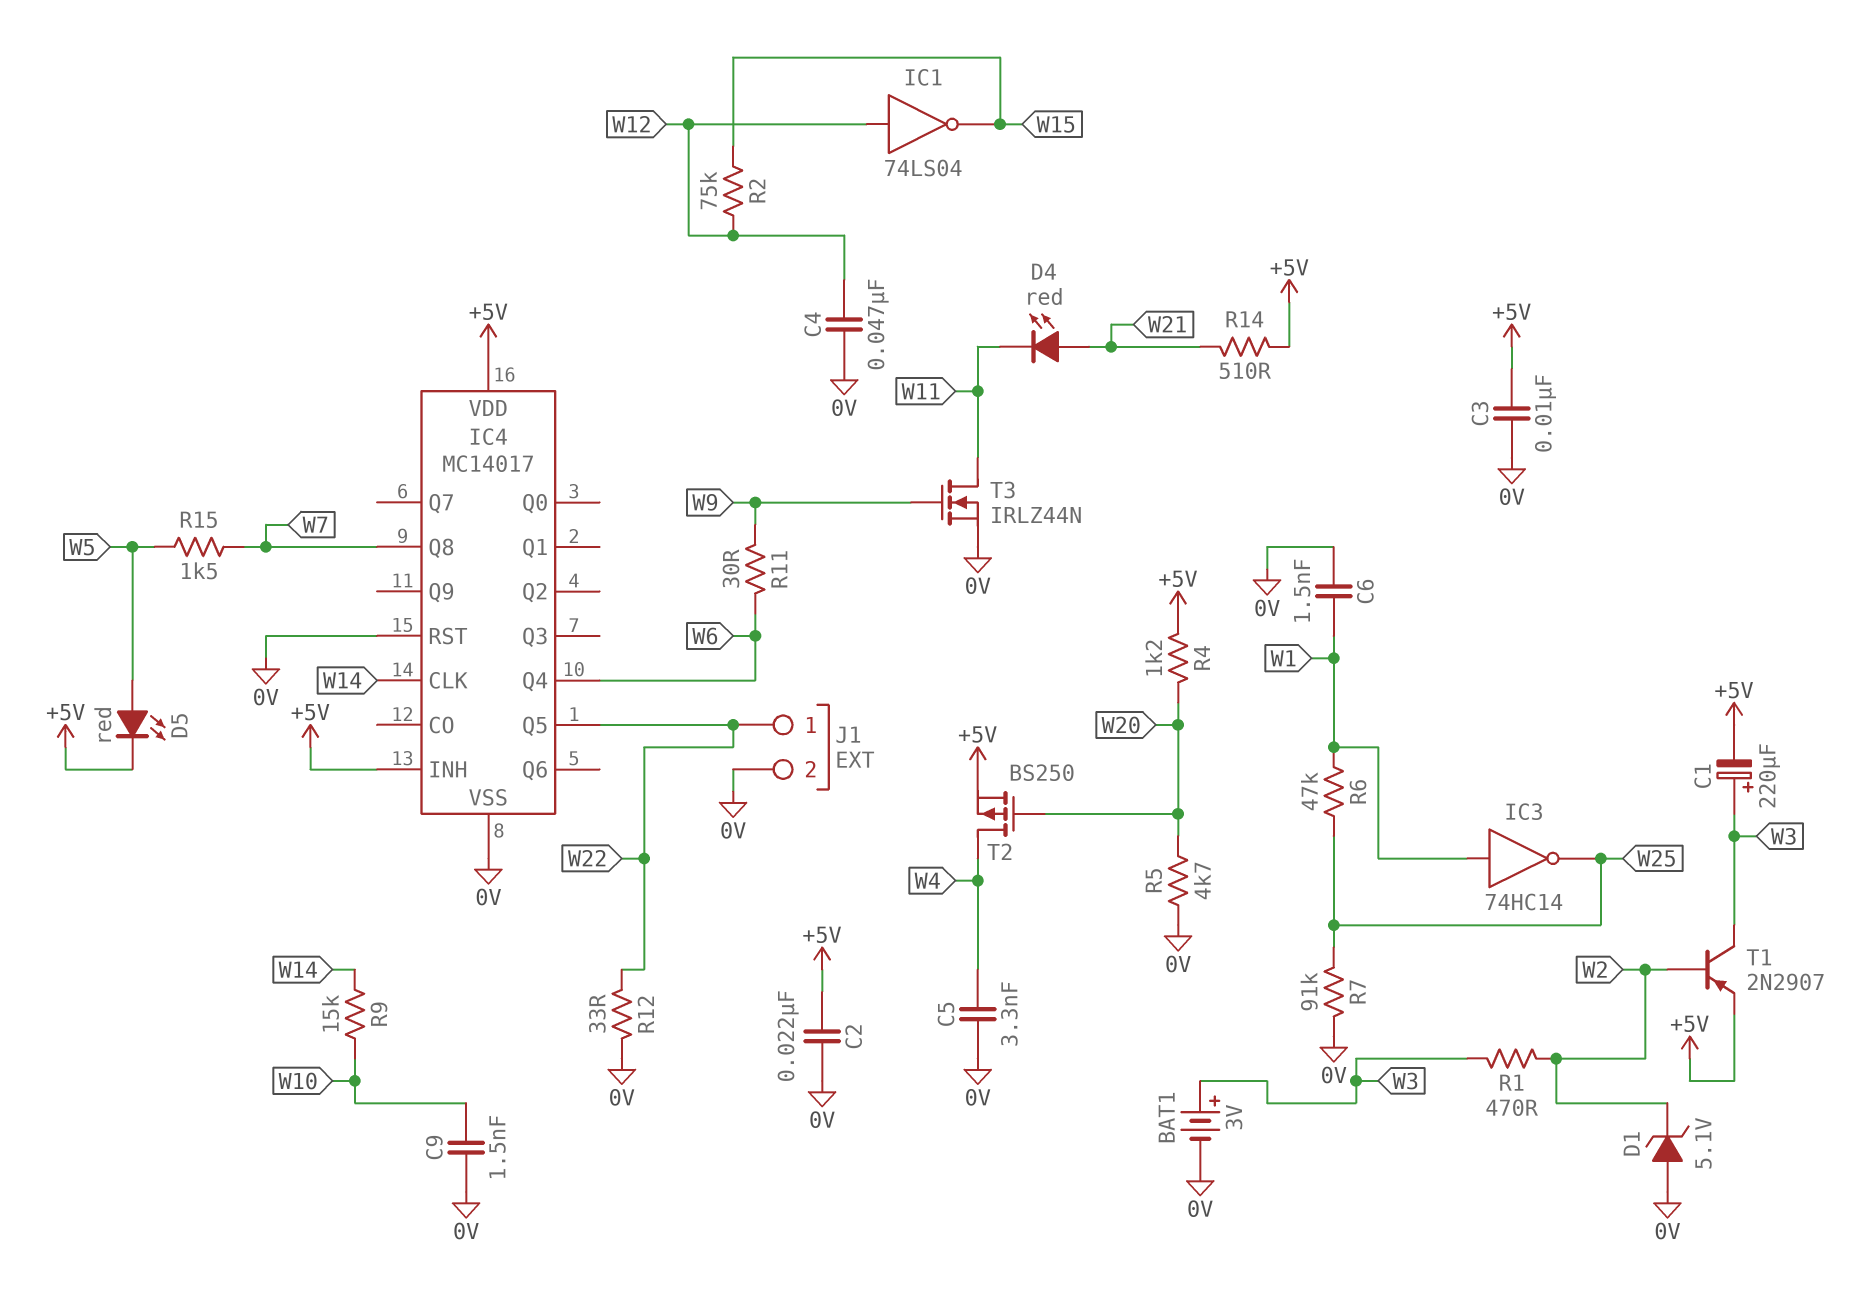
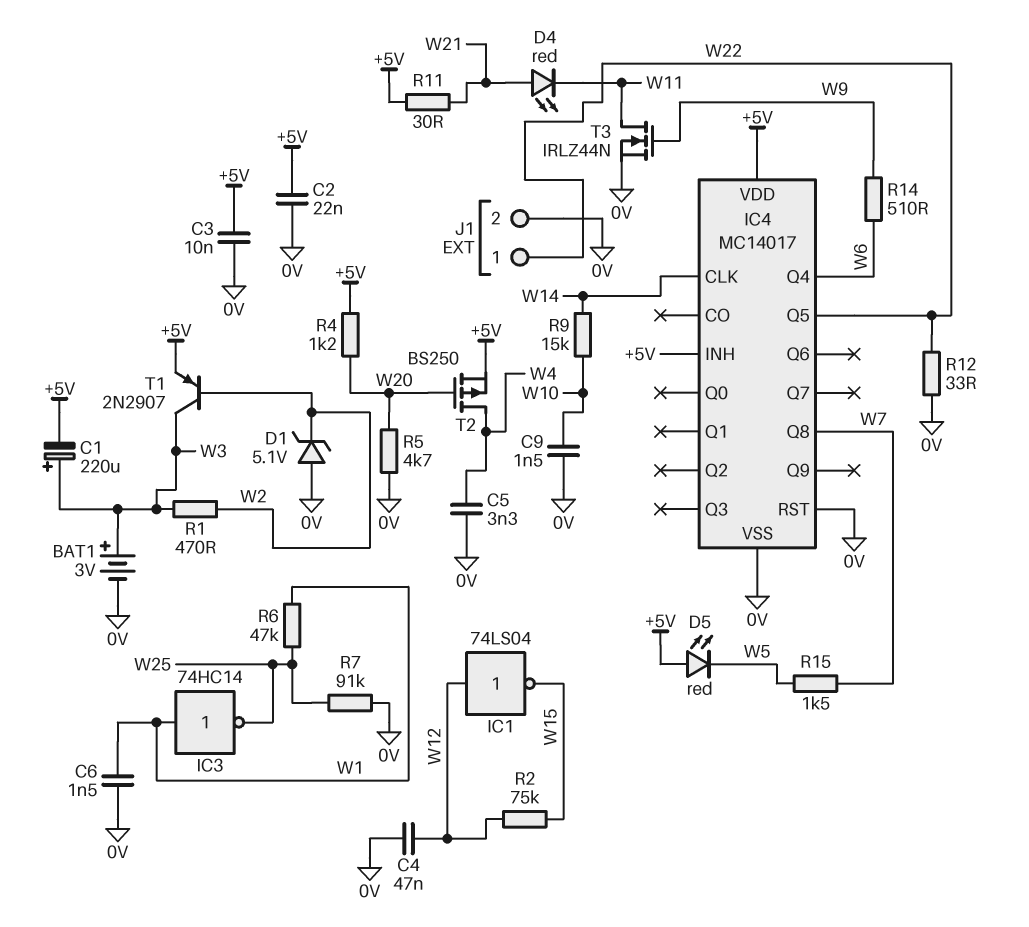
D5: LED red (A W5, K +5V) -> LED red (A +5V, K W5)
R11: 30 (W6, W9) -> 30 (+5V, W21)
R14: 510 (+5V, W21) -> 510 (W6, W9)

